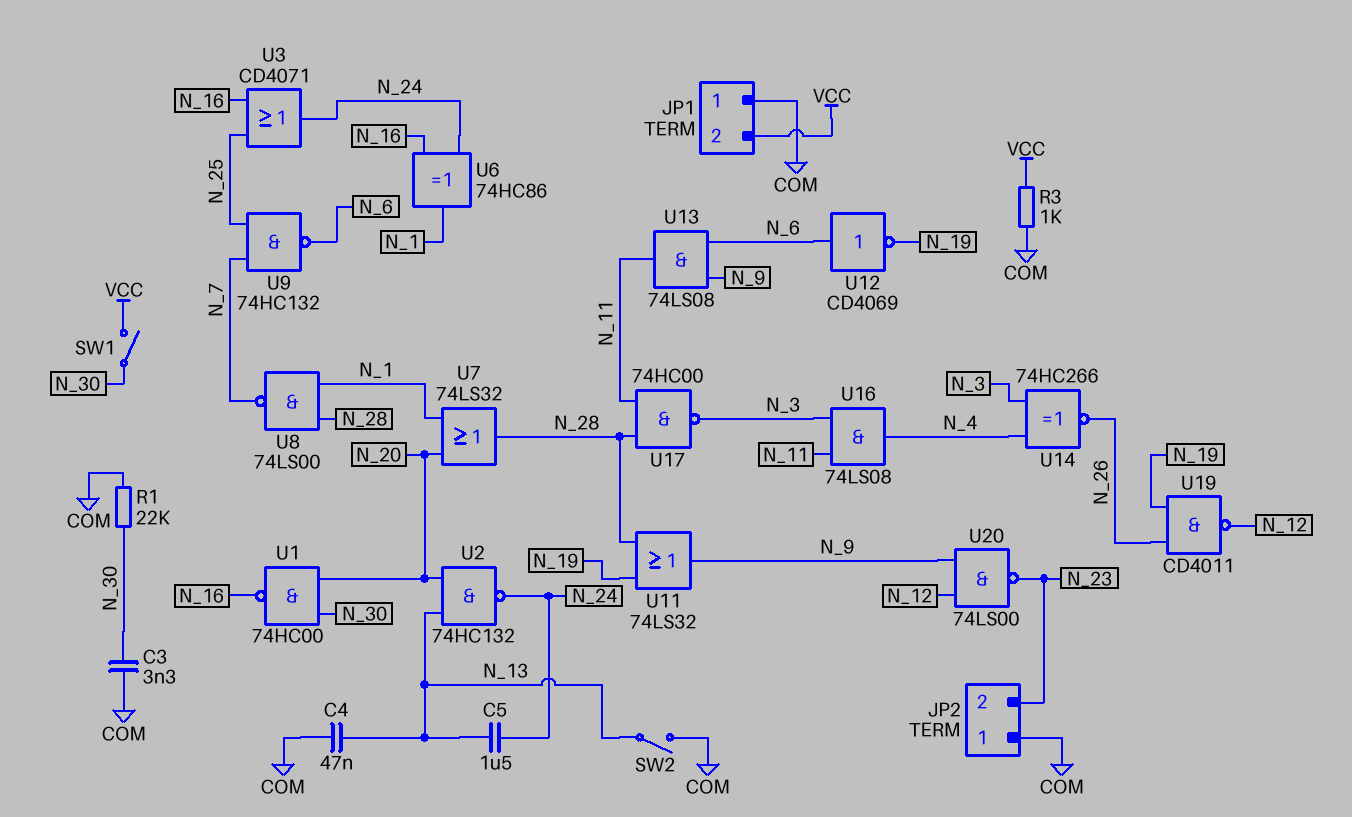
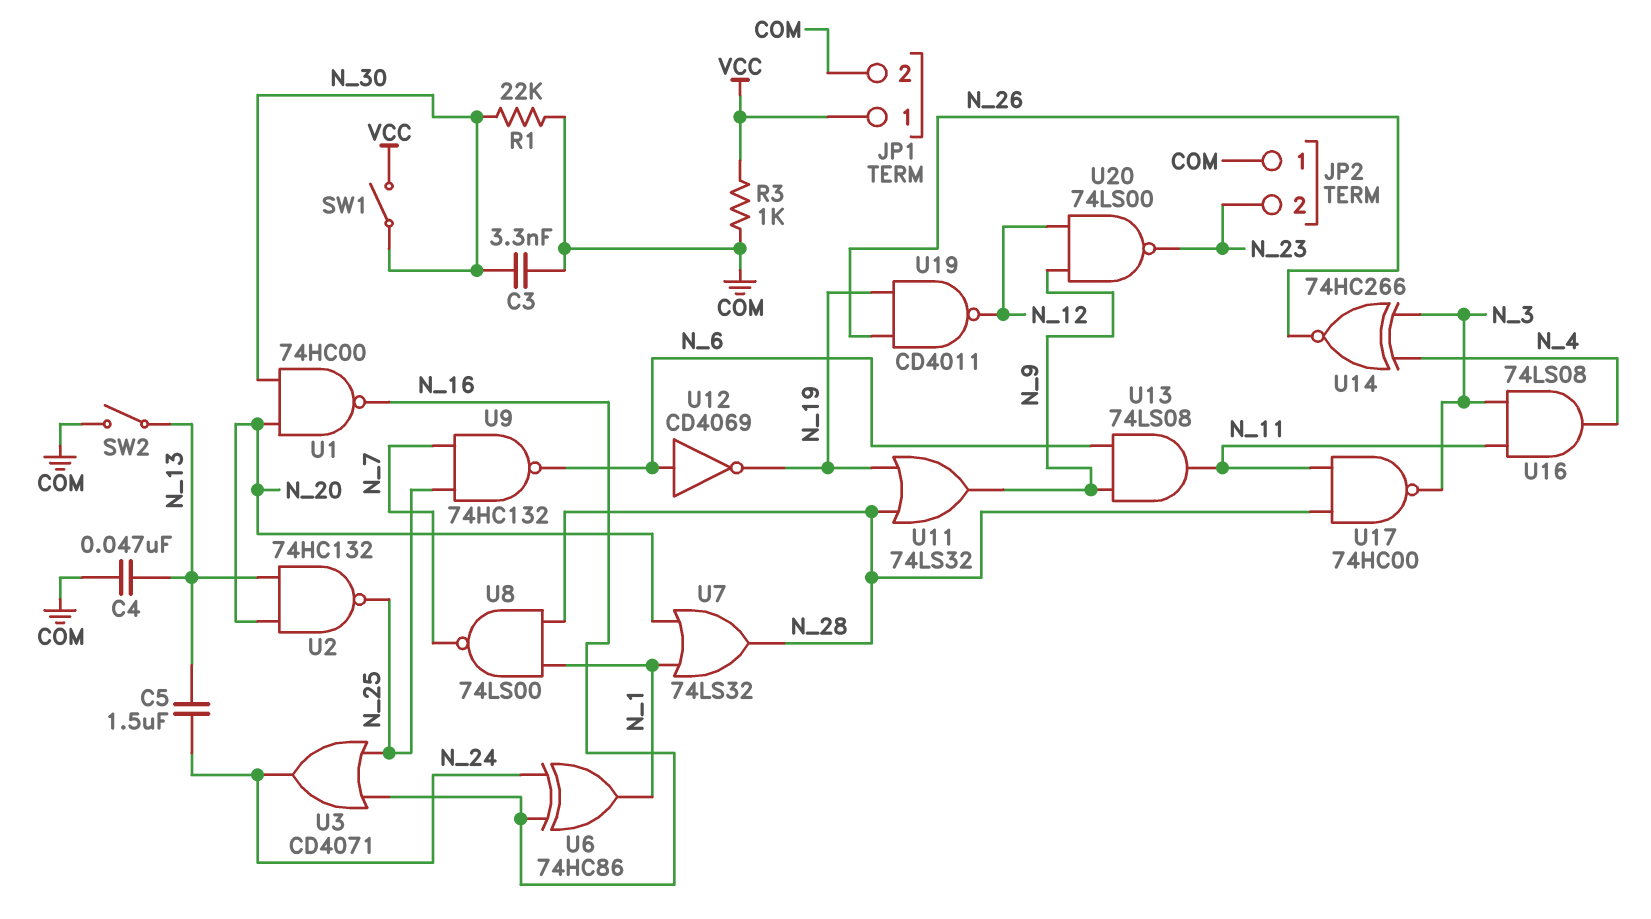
JP1 pin 1: COM -> VCC
JP1 pin 2: VCC -> COM
U2: NAND 74HC132 (in N_13, in N_20, out N_24) -> NAND 74HC132 (in N_13, in N_20, out N_25)

